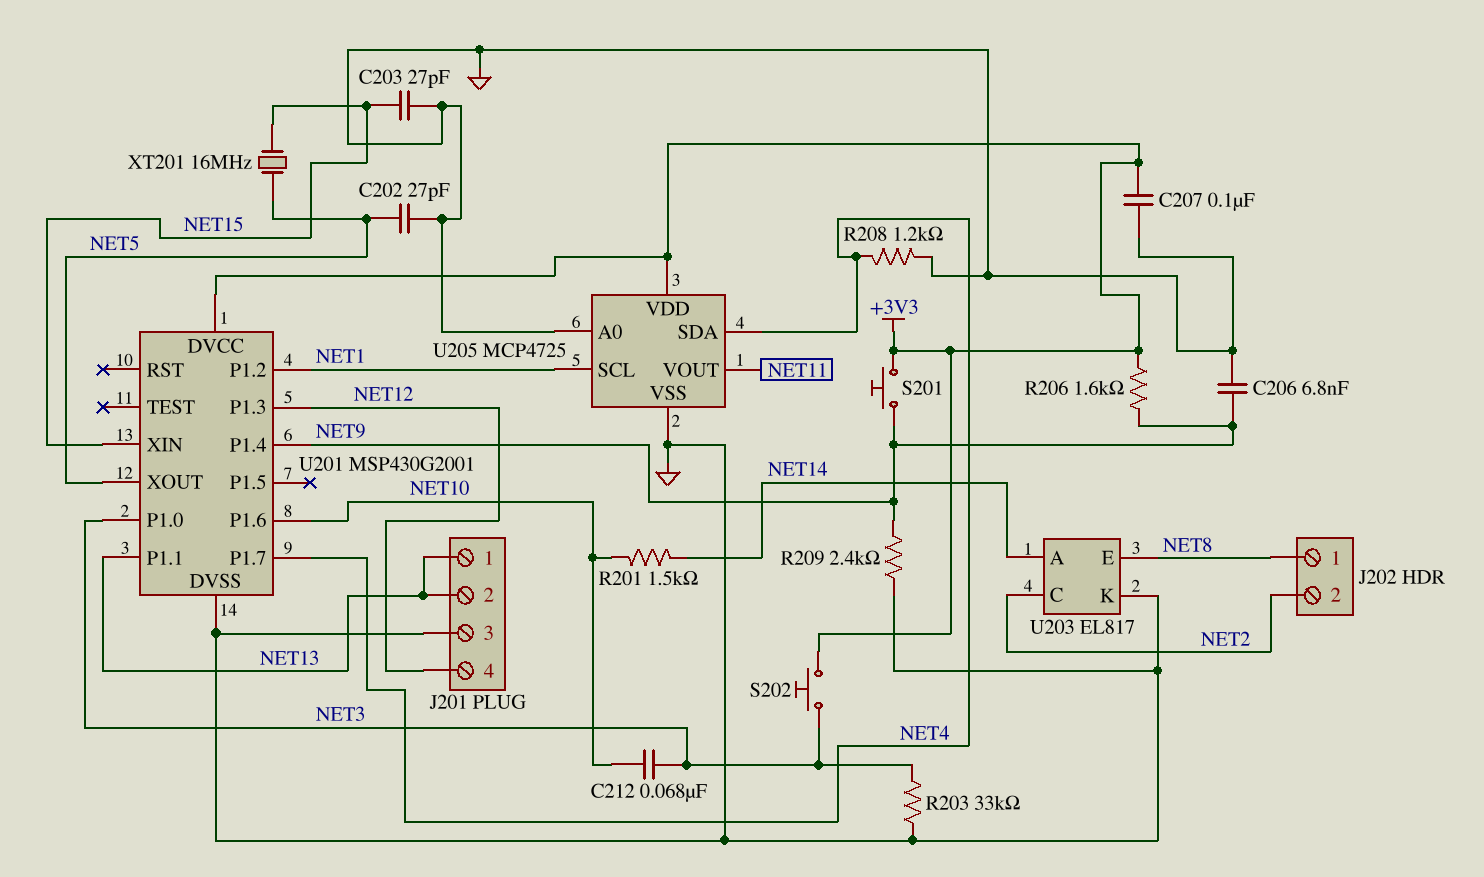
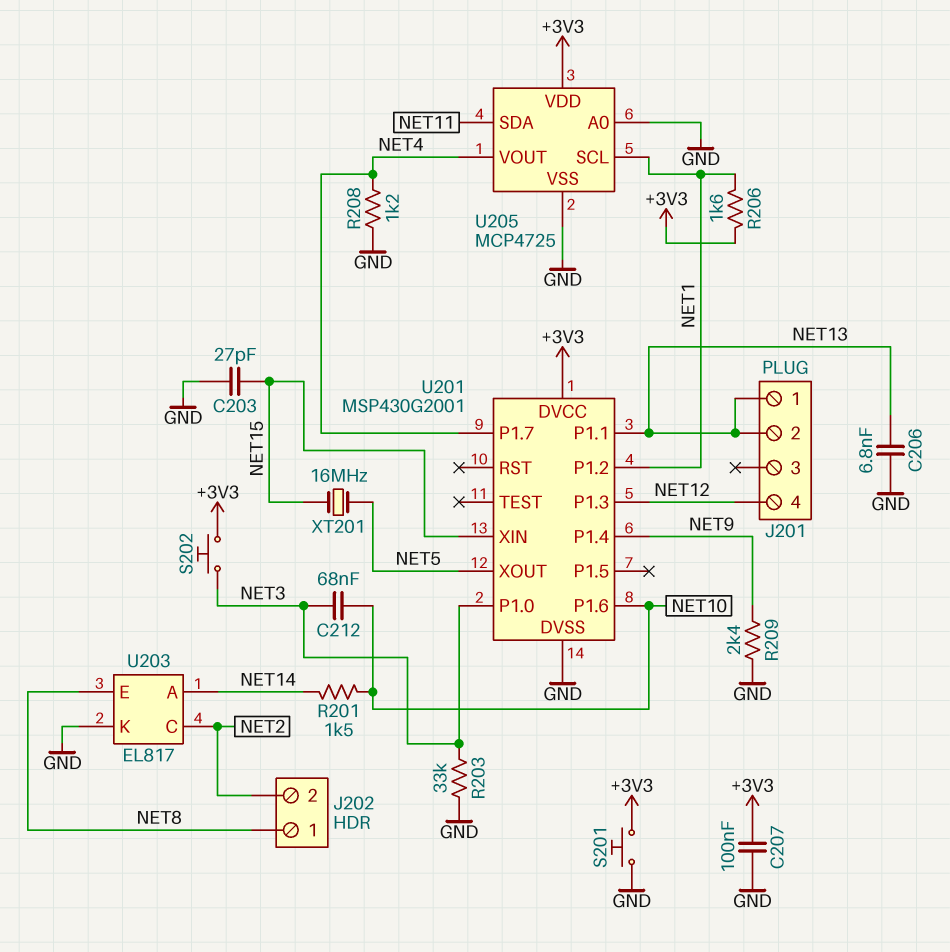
C202: 27pF (GND, NET5) -> none
C206: 6.8nF (GND, NET9) -> 6.8nF (GND, NET13)
J201 pin 3: GND -> none
R206: 1.6k (+3V3, NET9) -> 1.6k (+3V3, NET1)
S201: button (+3V3, NET9) -> button (+3V3, GND)
U205 pin SDA: NET4 -> NET11
U205 pin VOUT: NET11 -> NET4

